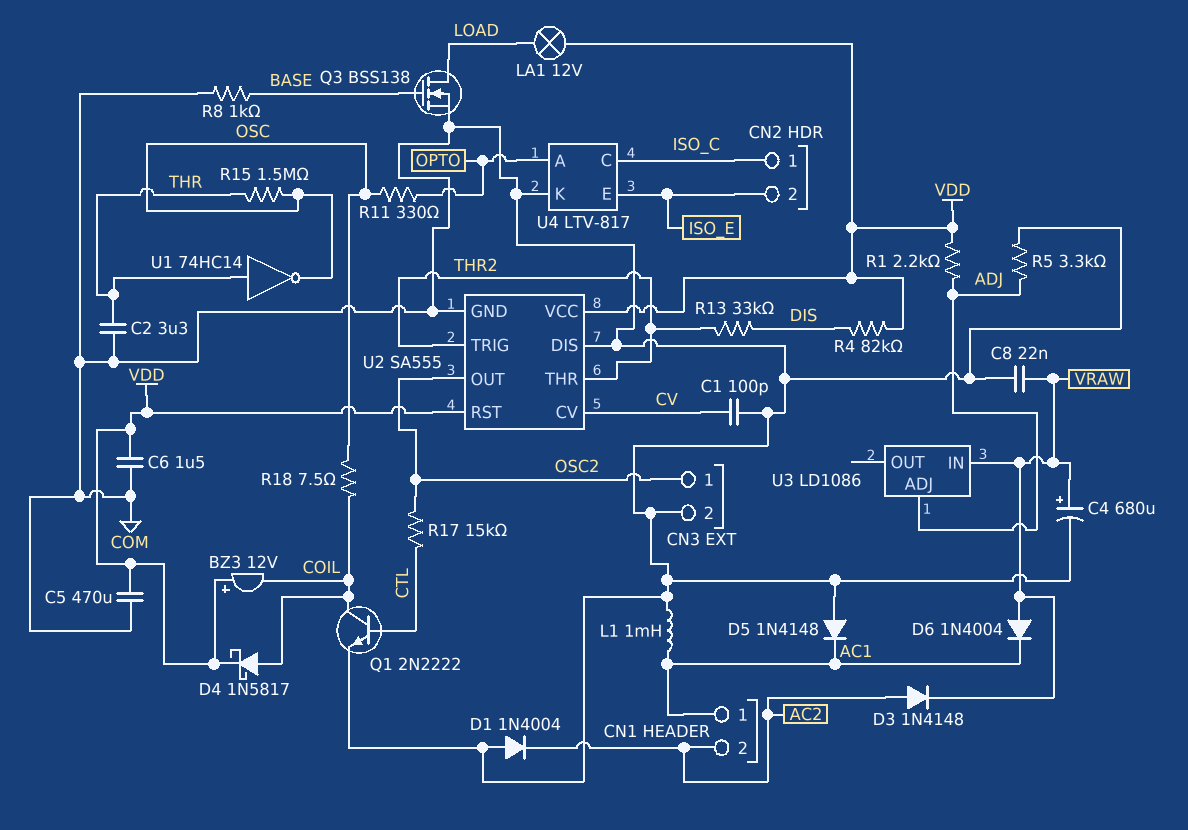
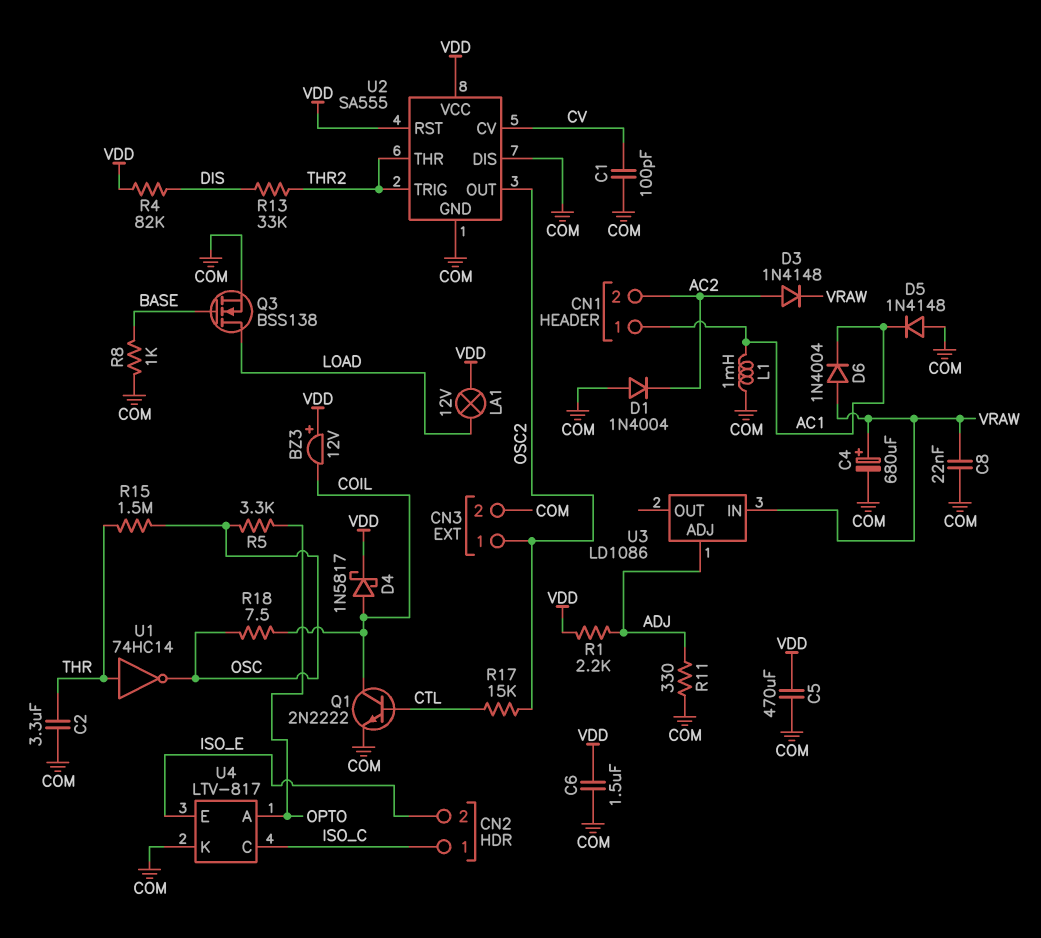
R5: 3.3k (ADJ, COM) -> 3.3k (OPTO, OSC)
R11: 330 (OPTO, OSC) -> 330 (ADJ, COM)

